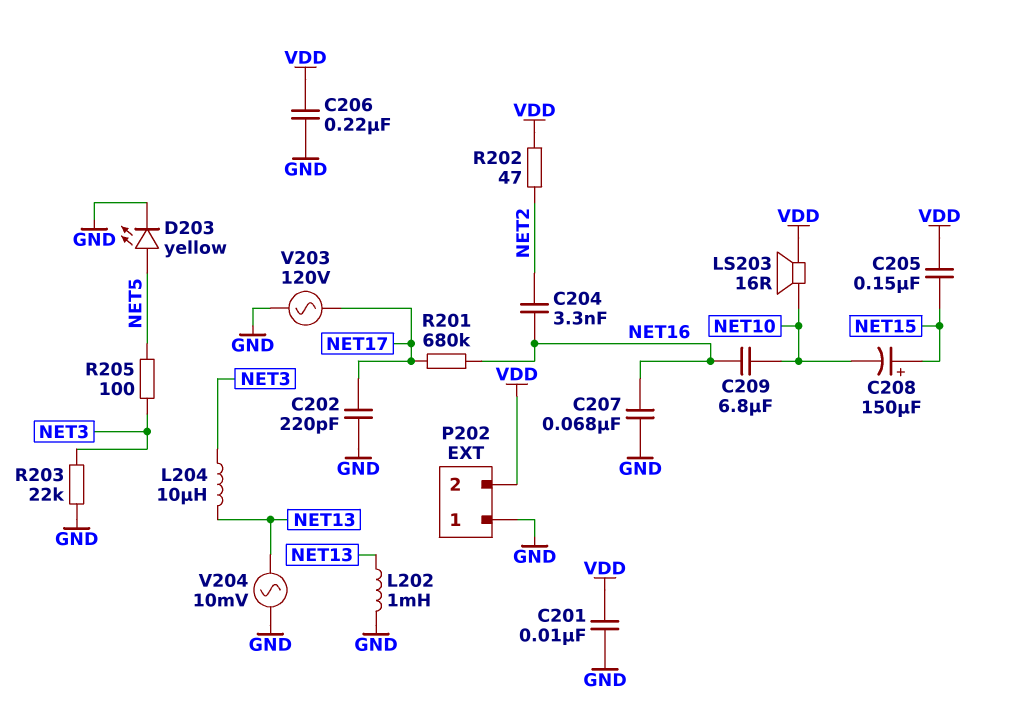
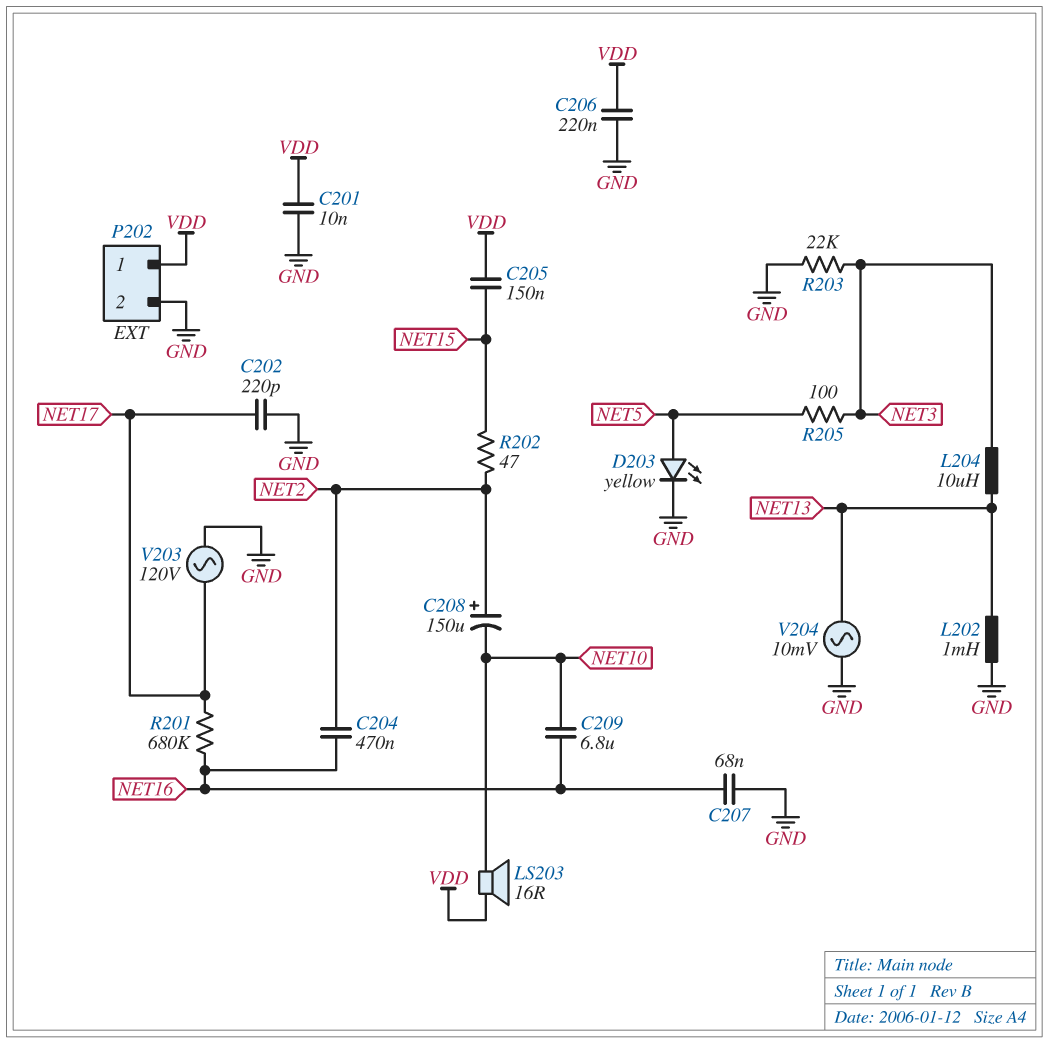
C204: 3.3nF (NET2, NET16) -> 470nF (NET2, NET16)
C208: 150uF (plus NET15, minus NET10) -> 150uF (plus NET2, minus NET10)
P202 pin 1: GND -> VDD
P202 pin 2: VDD -> GND
R202: 47 (NET2, VDD) -> 47 (NET2, NET15)

